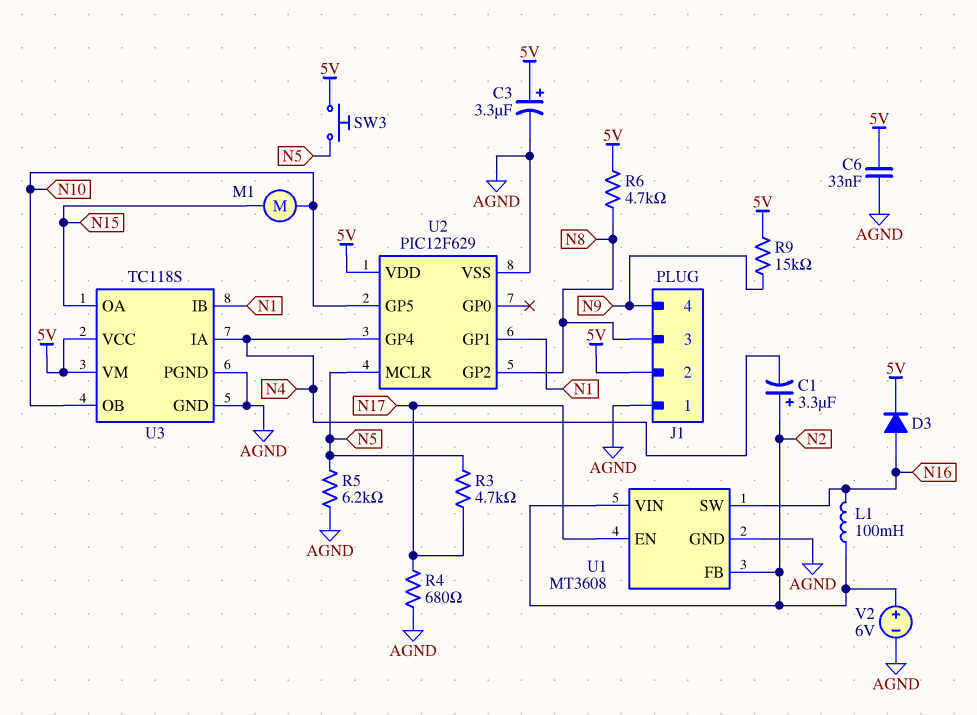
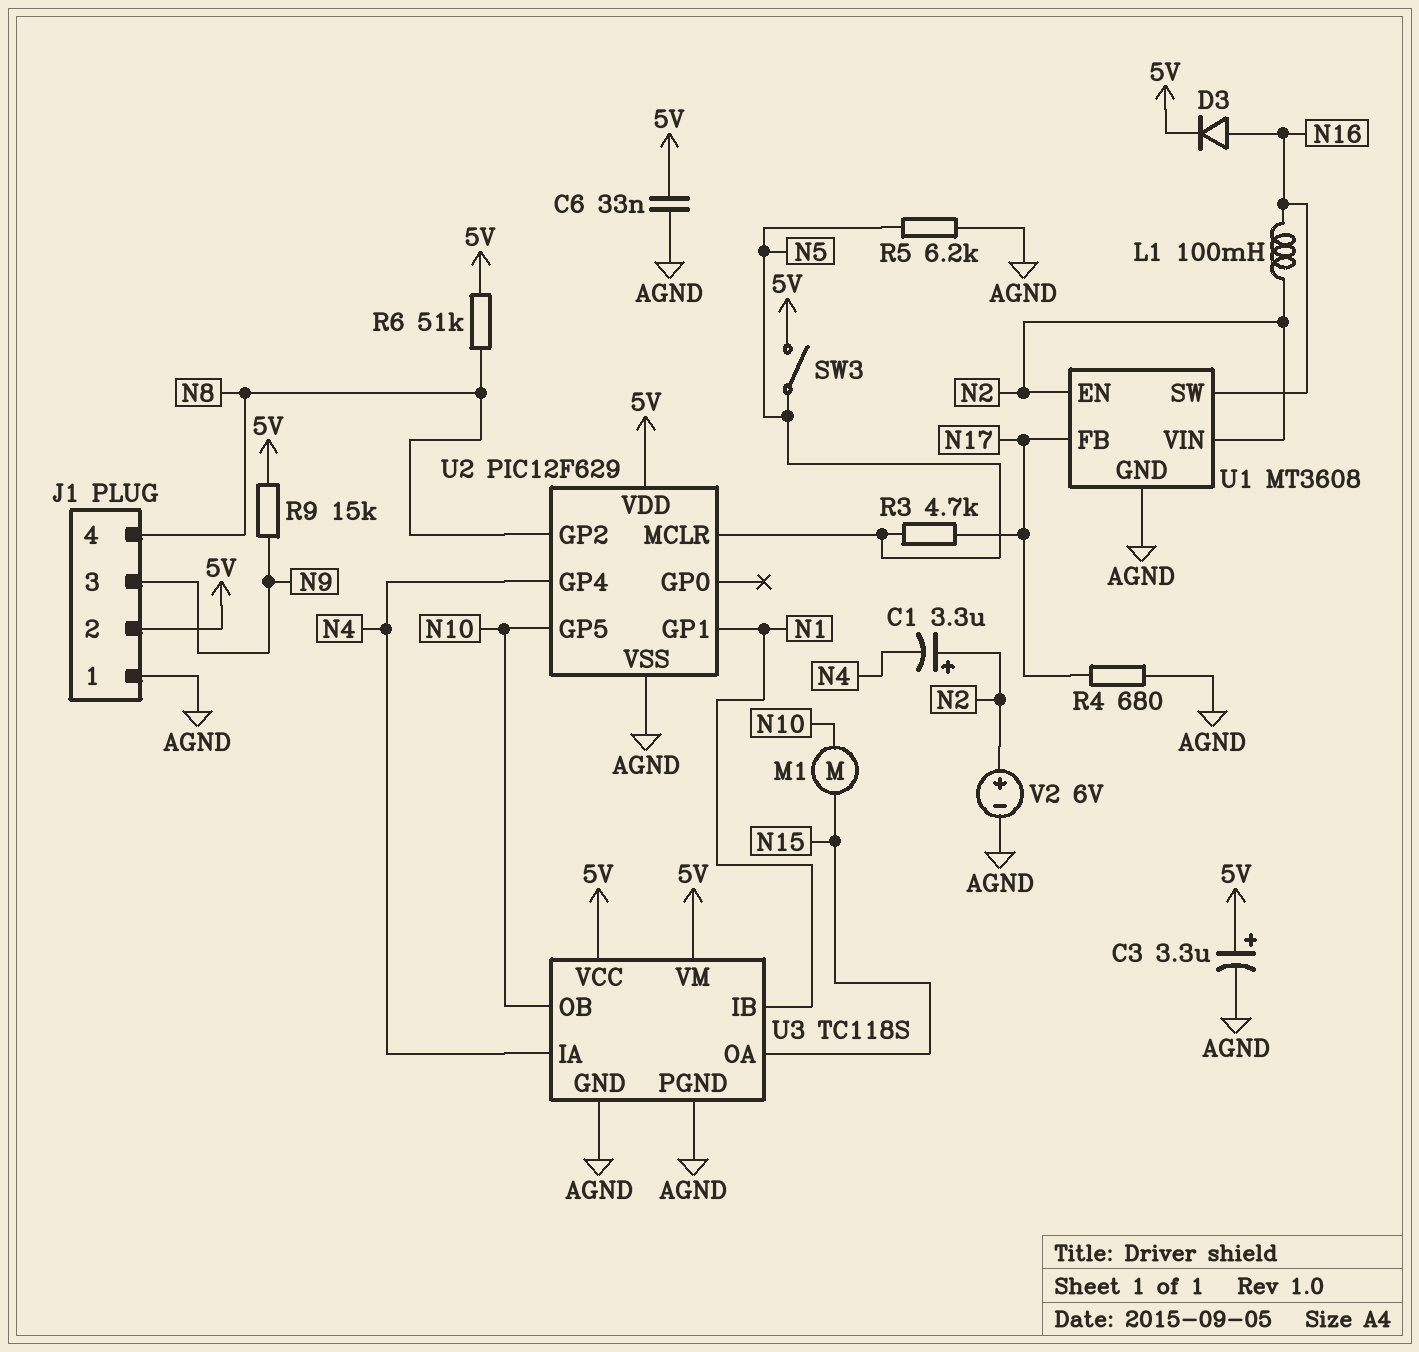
J1 pin 3: N8 -> N9
J1 pin 4: N9 -> N8
R6: 4.7k (5V, N8) -> 51k (5V, N8)
SW3: button (5V, N5) -> switch (5V, N5)
U1 pin EN: N17 -> N2
U1 pin FB: N2 -> N17

